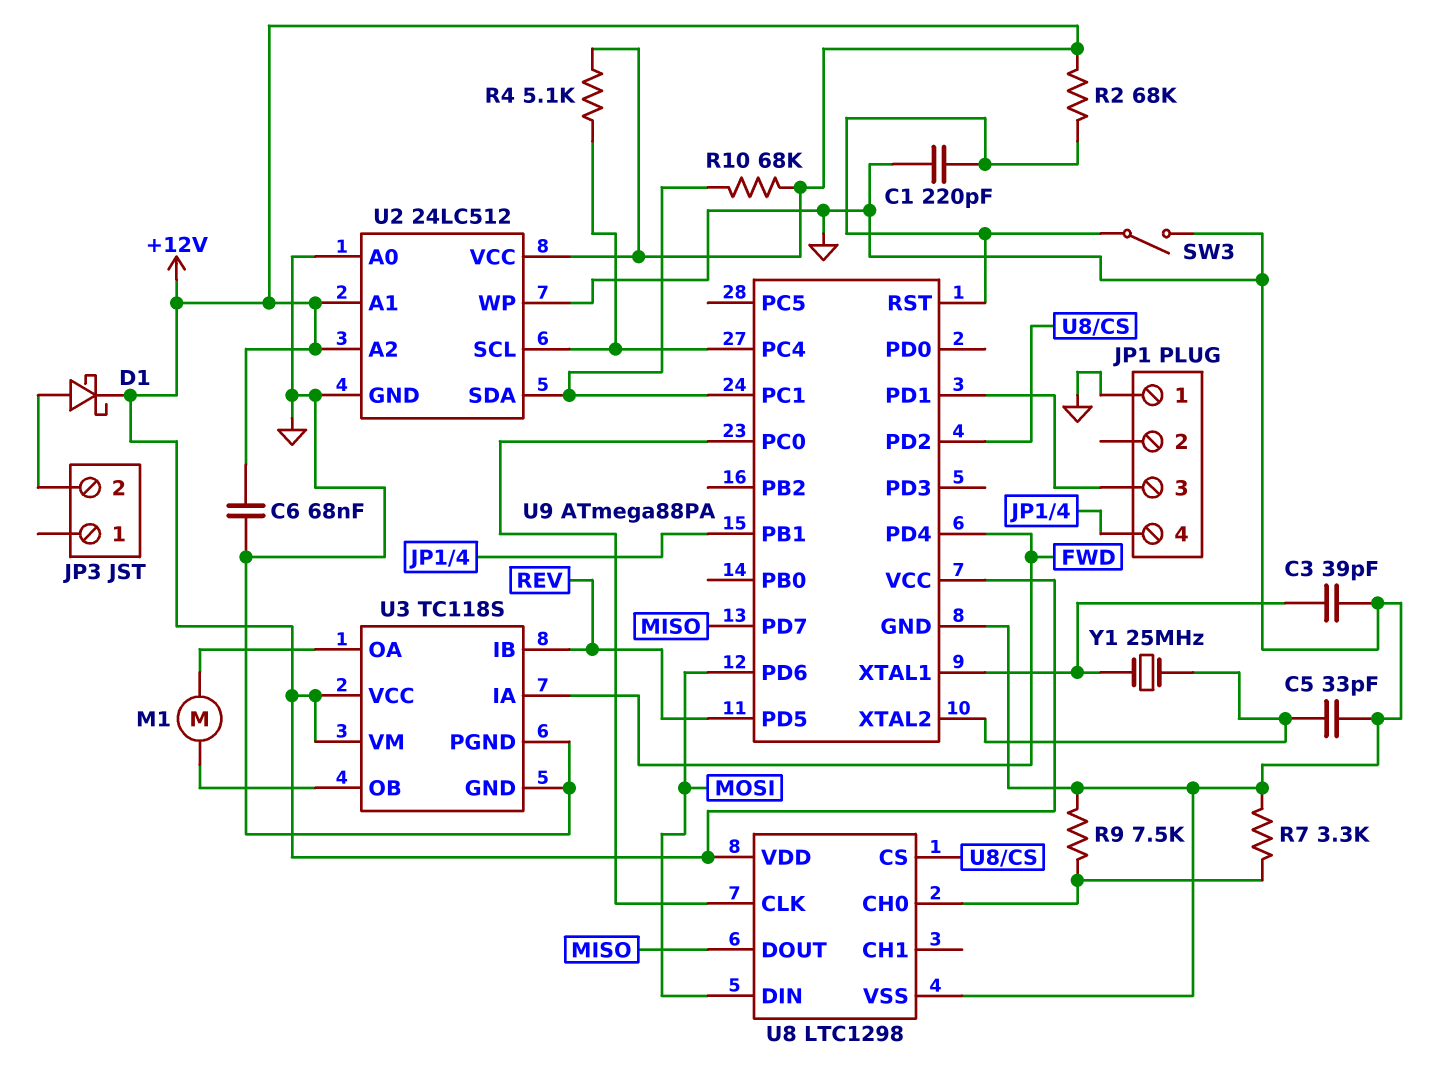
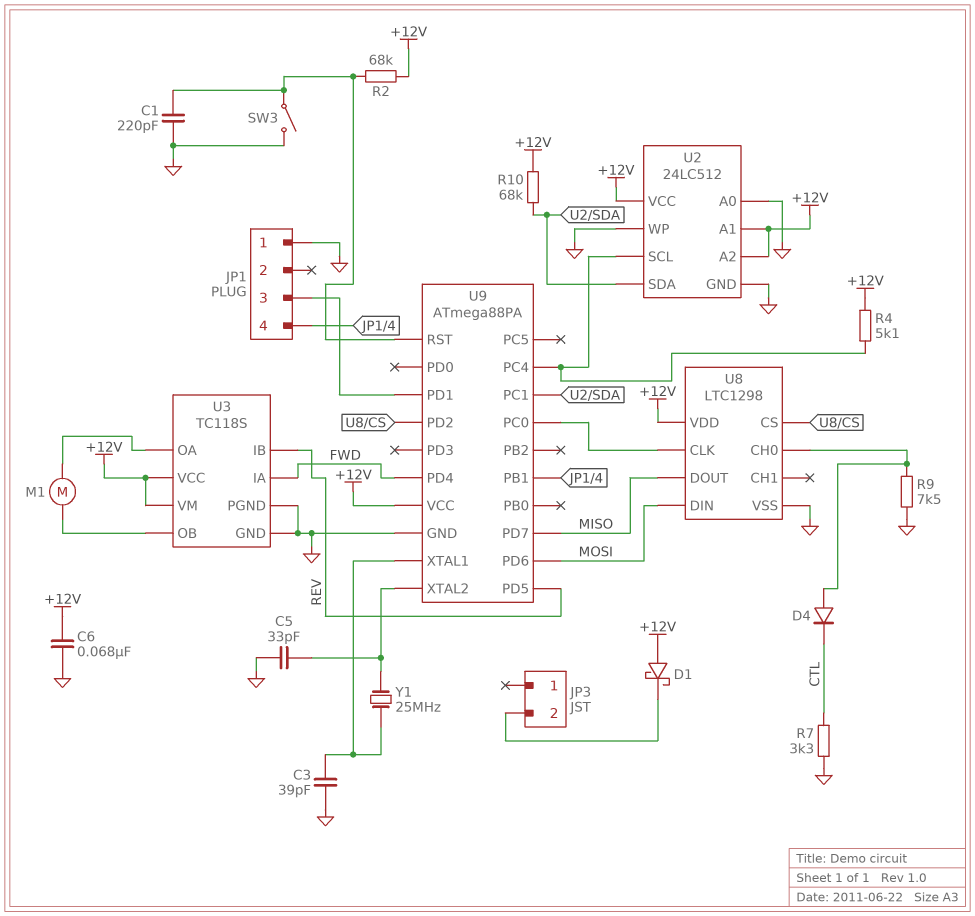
D1: schottky (A JP3/2, K +12V) -> schottky (A +12V, K JP3/2)
D4: none -> diode (A U8/CH0, K CTL)
R7: 3.3k (GND, U8/CH0) -> 3.3k (CTL, GND)

